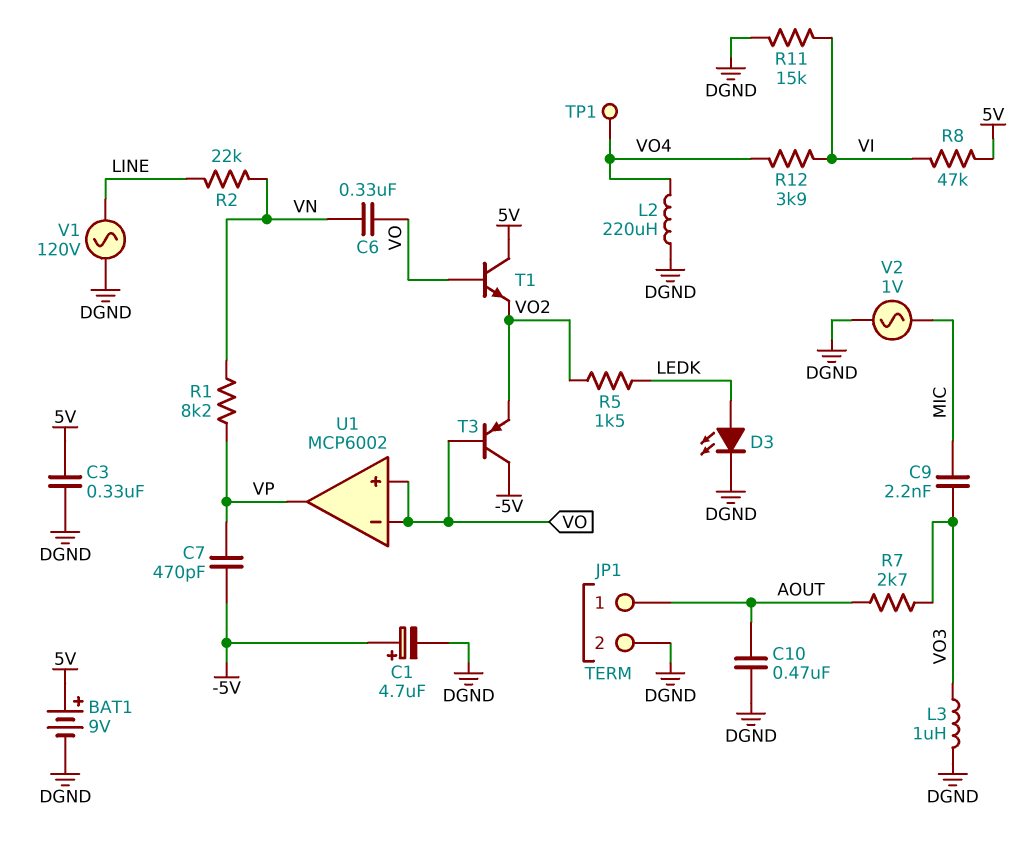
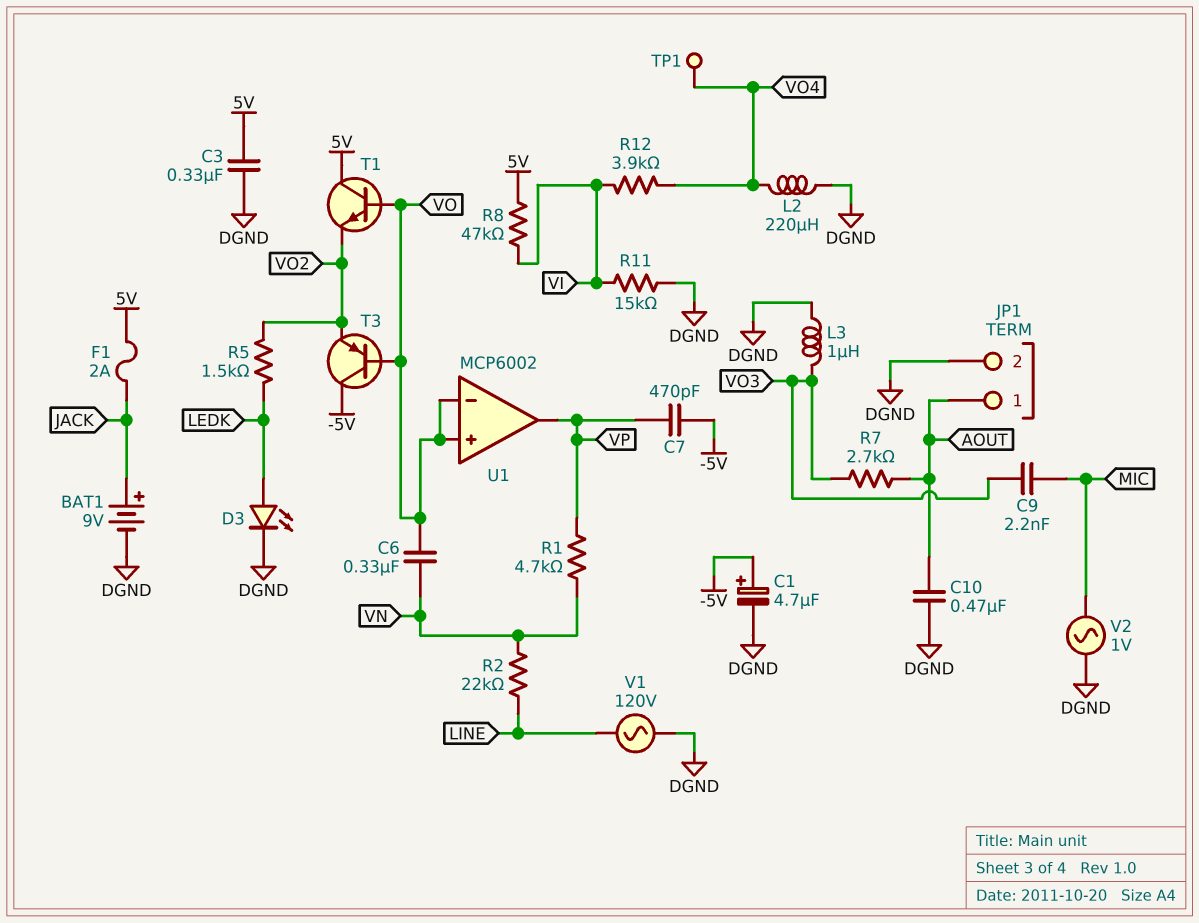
BAT1: 9V (plus 5V, minus DGND) -> 9V (plus JACK, minus DGND)
F1: none -> 2A (5V, JACK)
R1: 8.2k (VN, VP) -> 4.7k (VN, VP)

